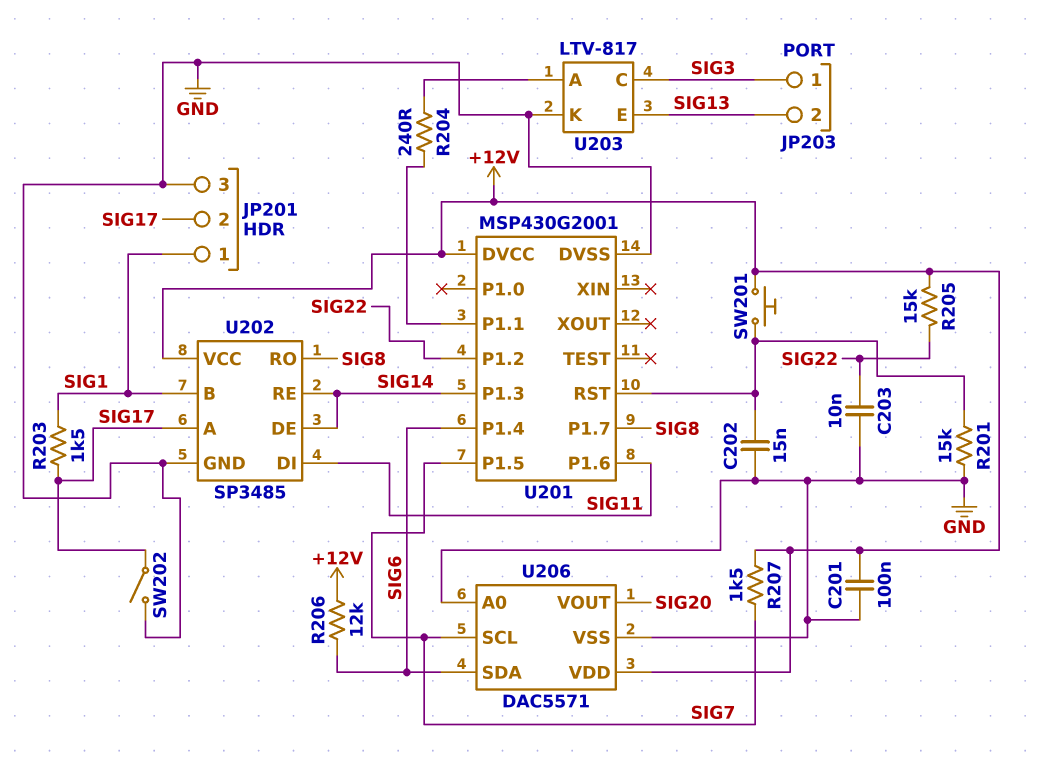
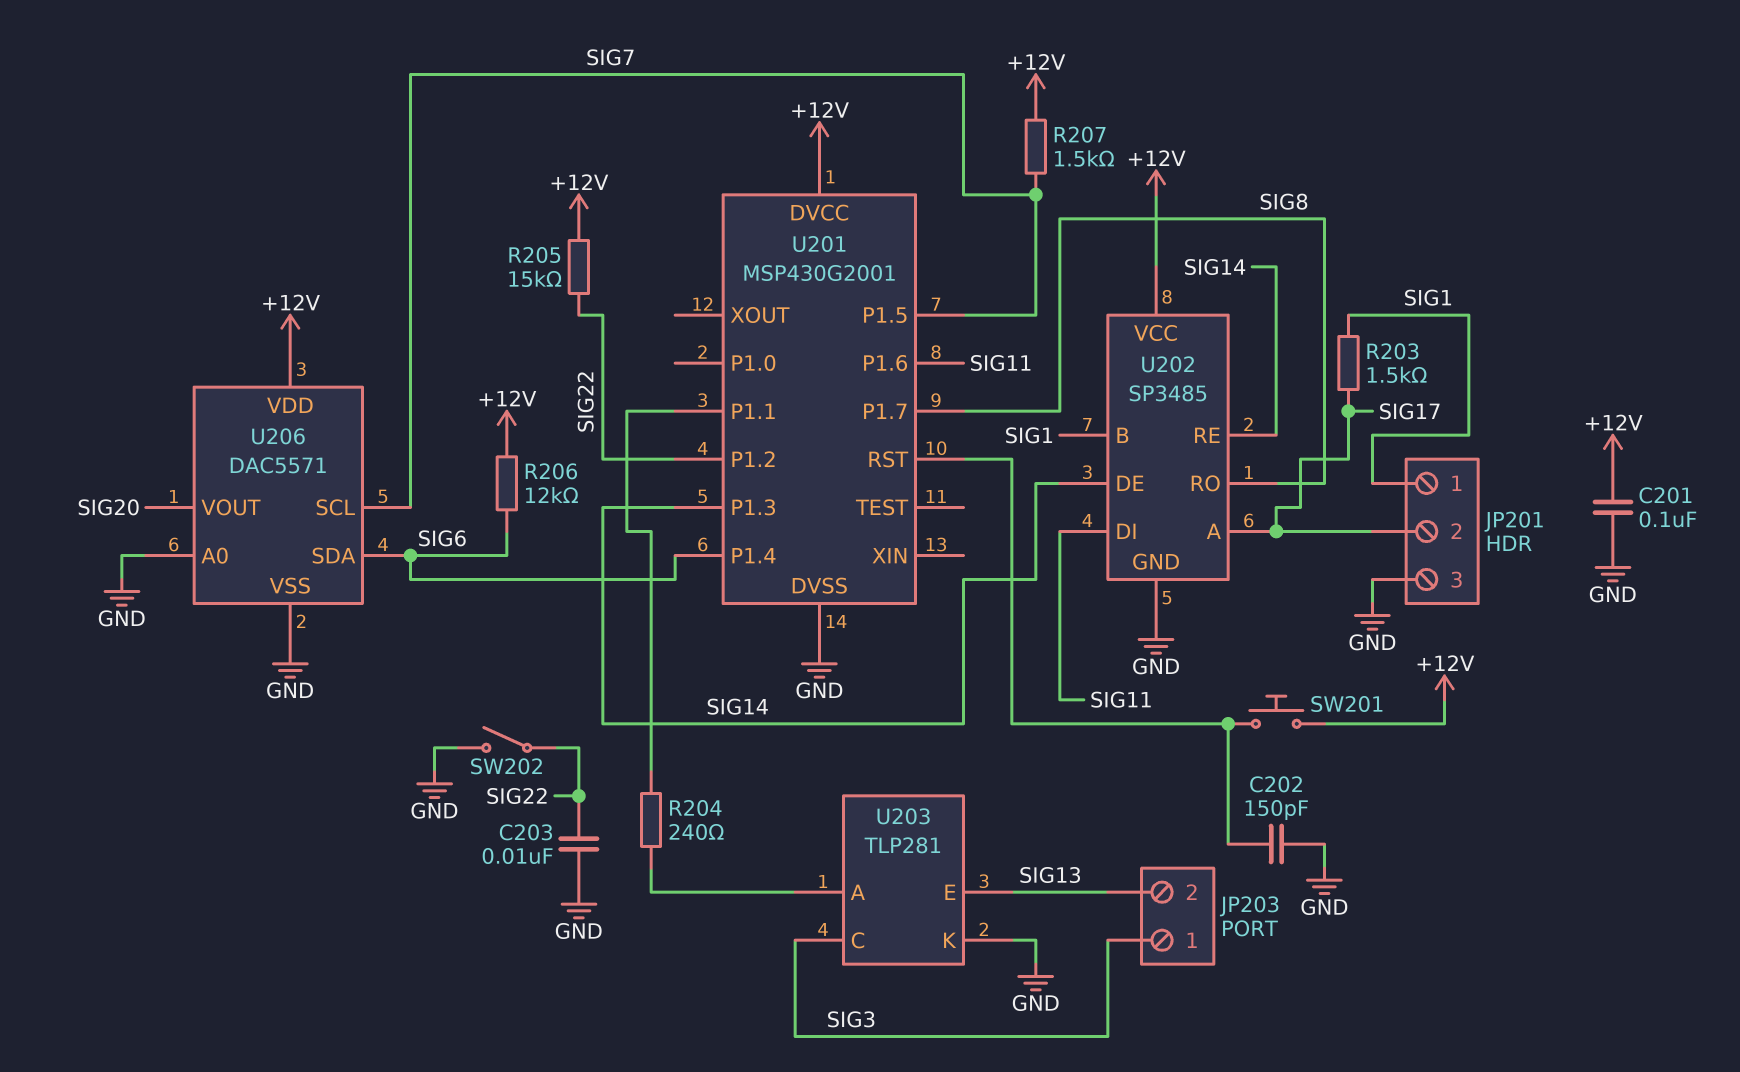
C202: 15nF (GND, U201/RST) -> 150pF (GND, U201/RST)
R201: 15k (GND, U201/RST) -> none
SW202: switch (GND, SIG17) -> switch (GND, SIG22)
U203: LTV-817 -> TLP281

